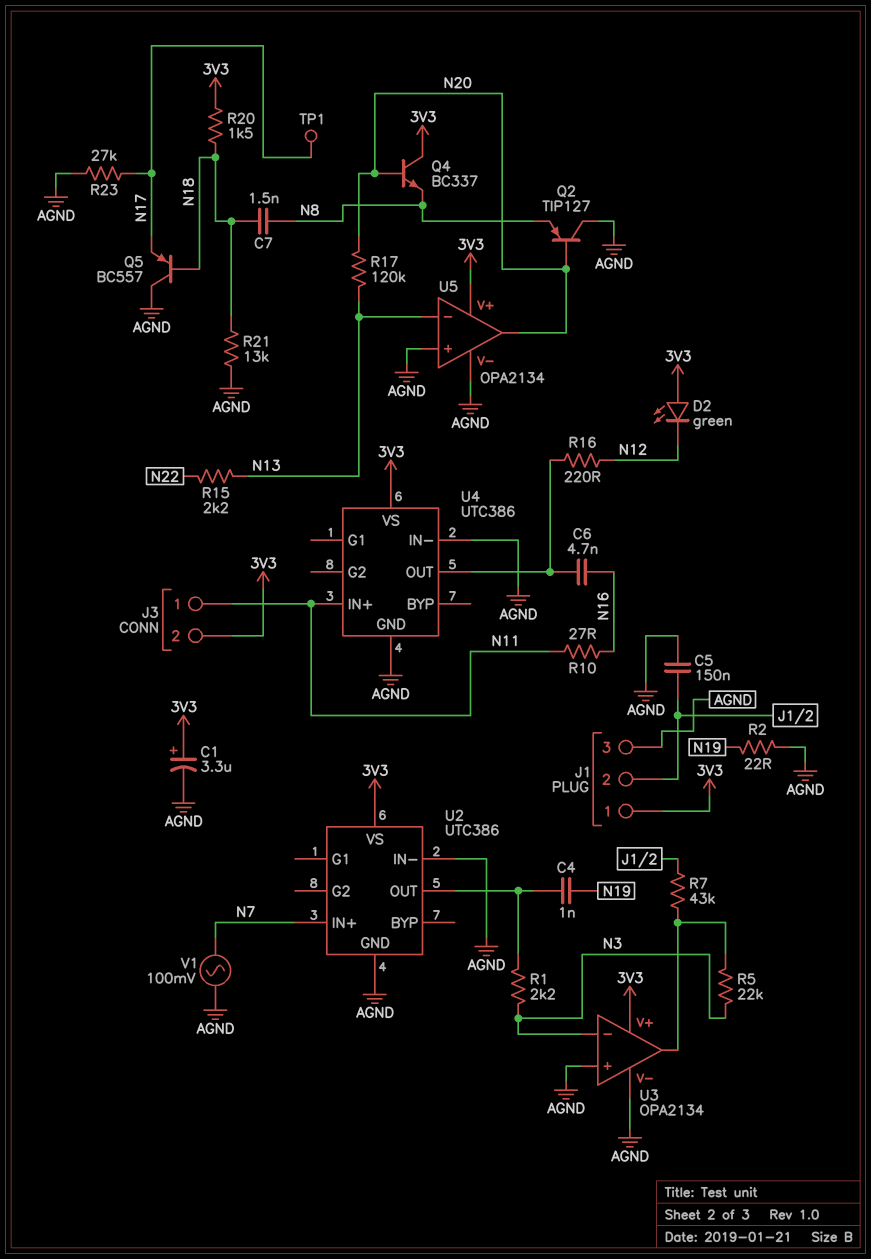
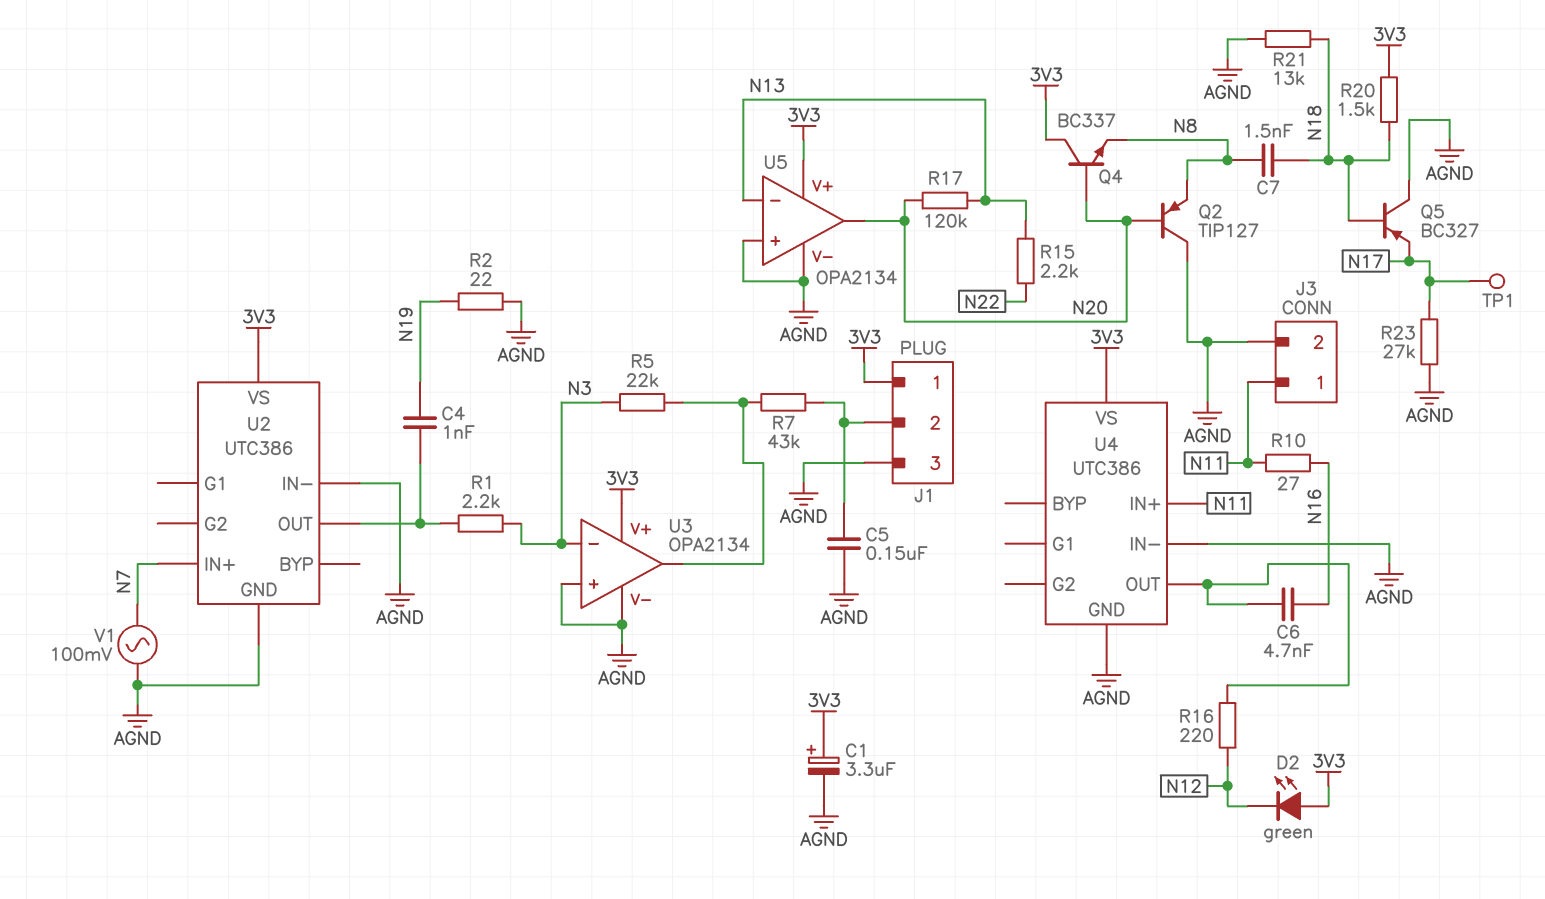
J3 pin 2: 3V3 -> AGND
Q5: PNP BC557 (B N18, C AGND, E N17) -> PNP BC327 (B N18, C AGND, E N17)

